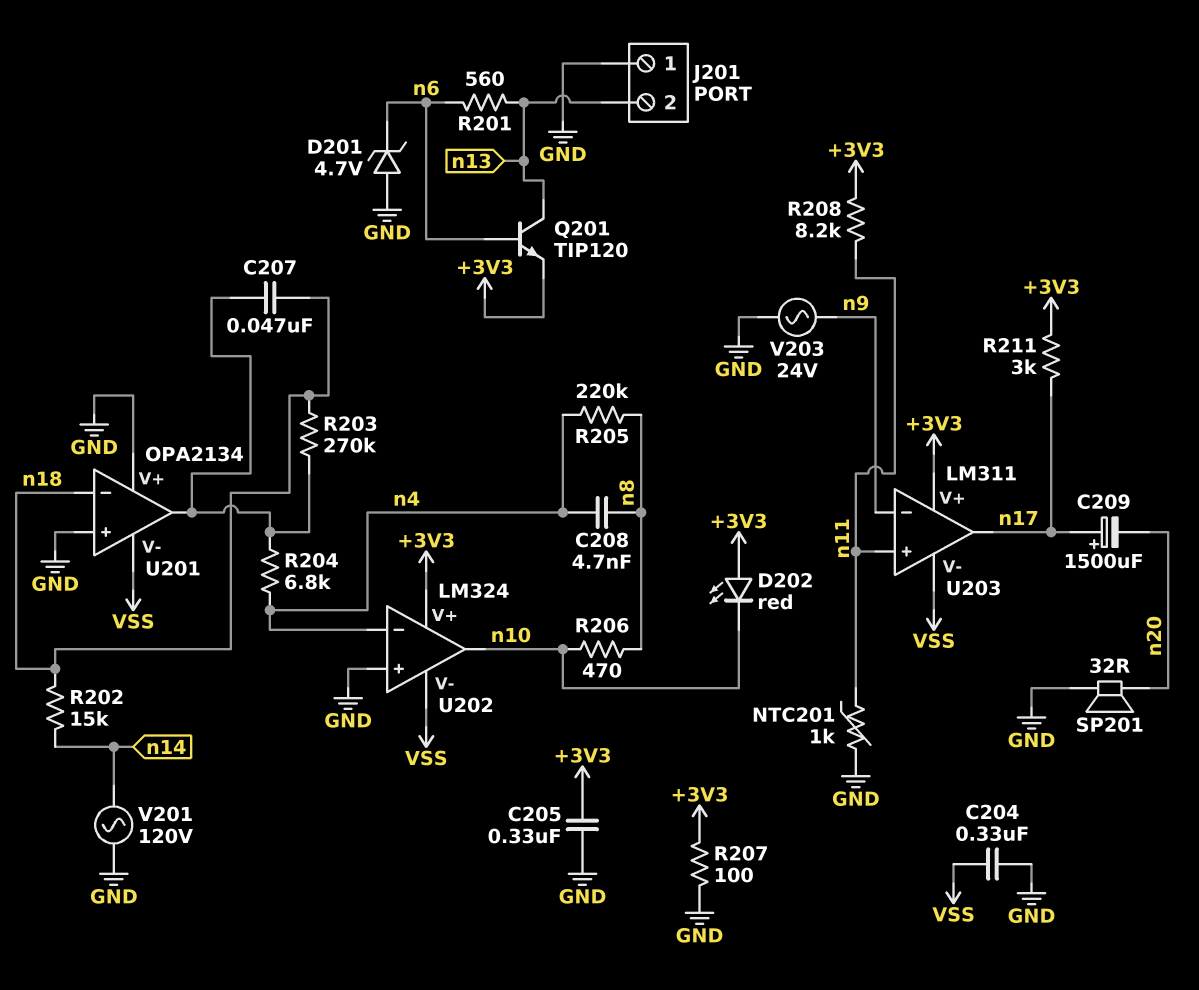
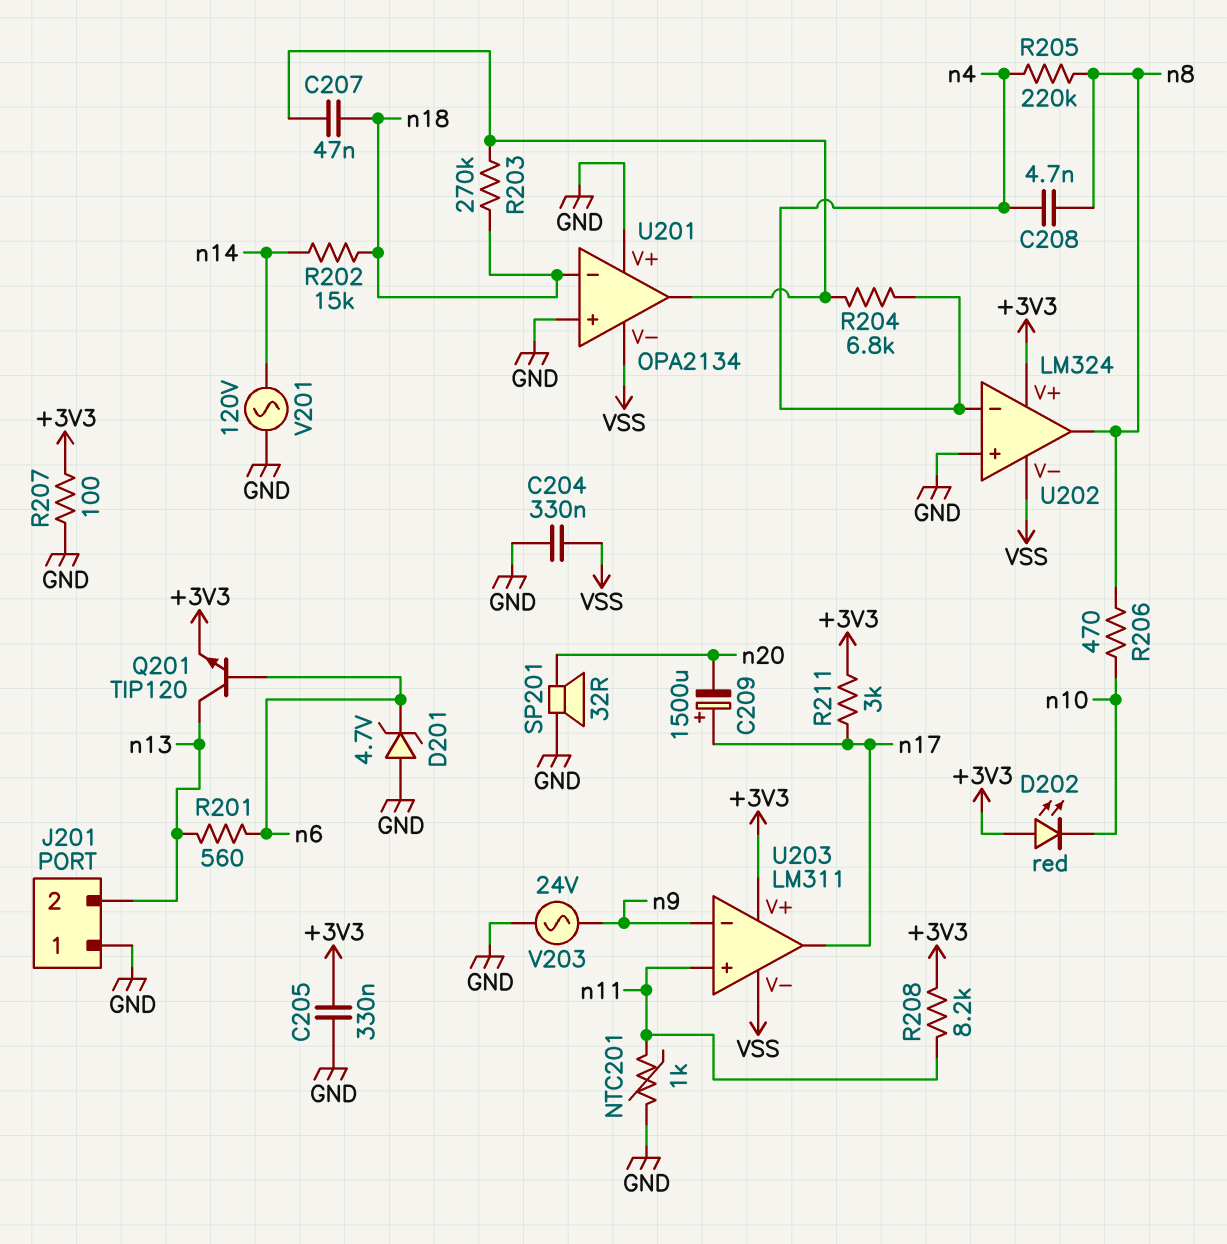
U202 pin out: n10 -> n8

